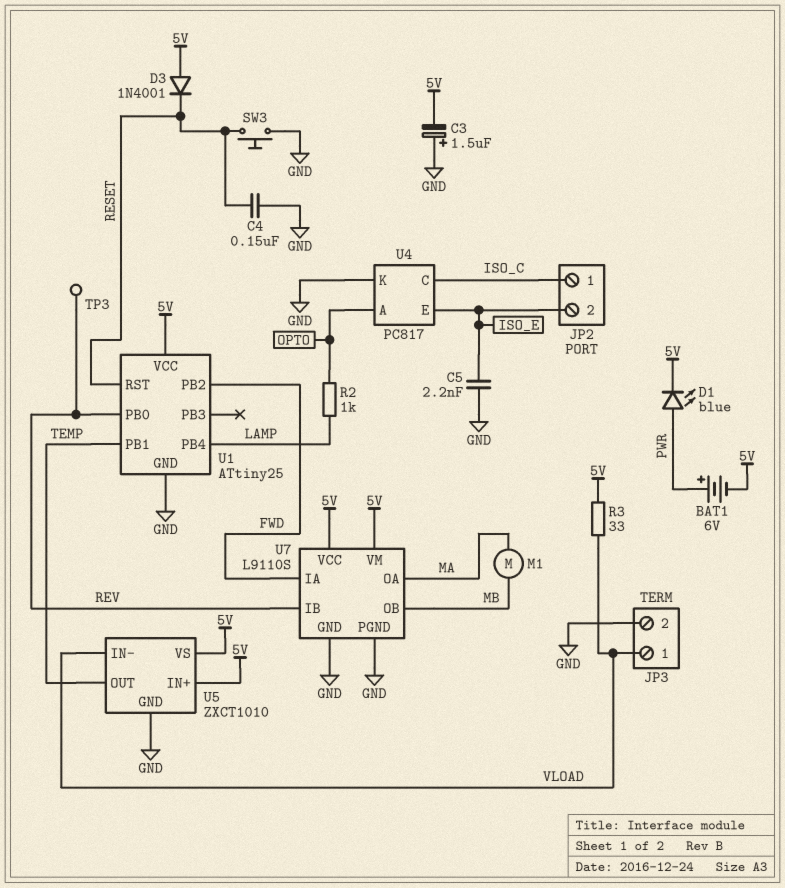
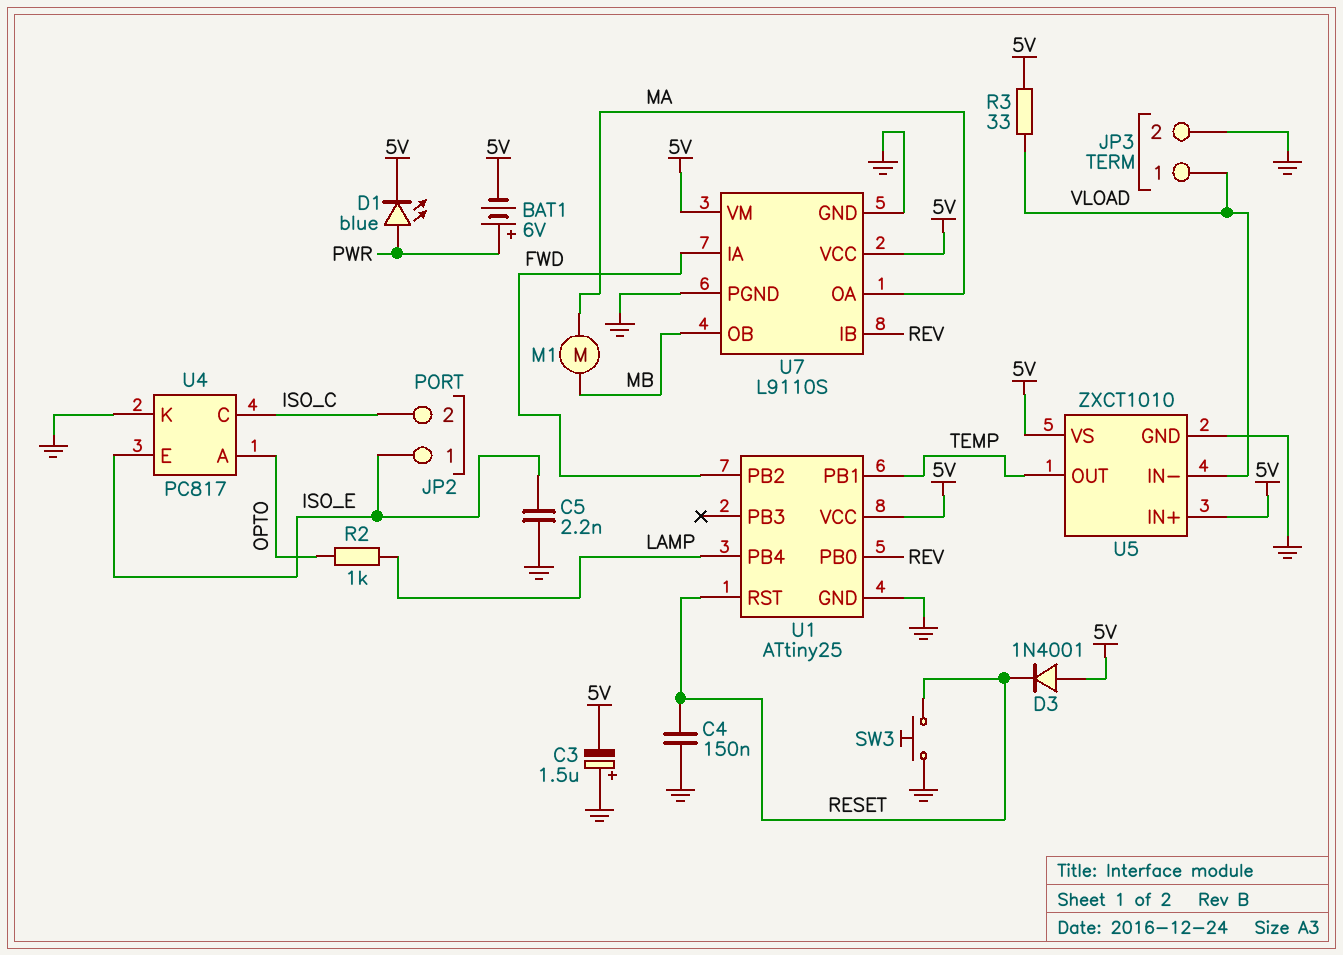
JP2 pin 1: ISO_C -> ISO_E
JP2 pin 2: ISO_E -> ISO_C
TP3: test point (REV) -> none

